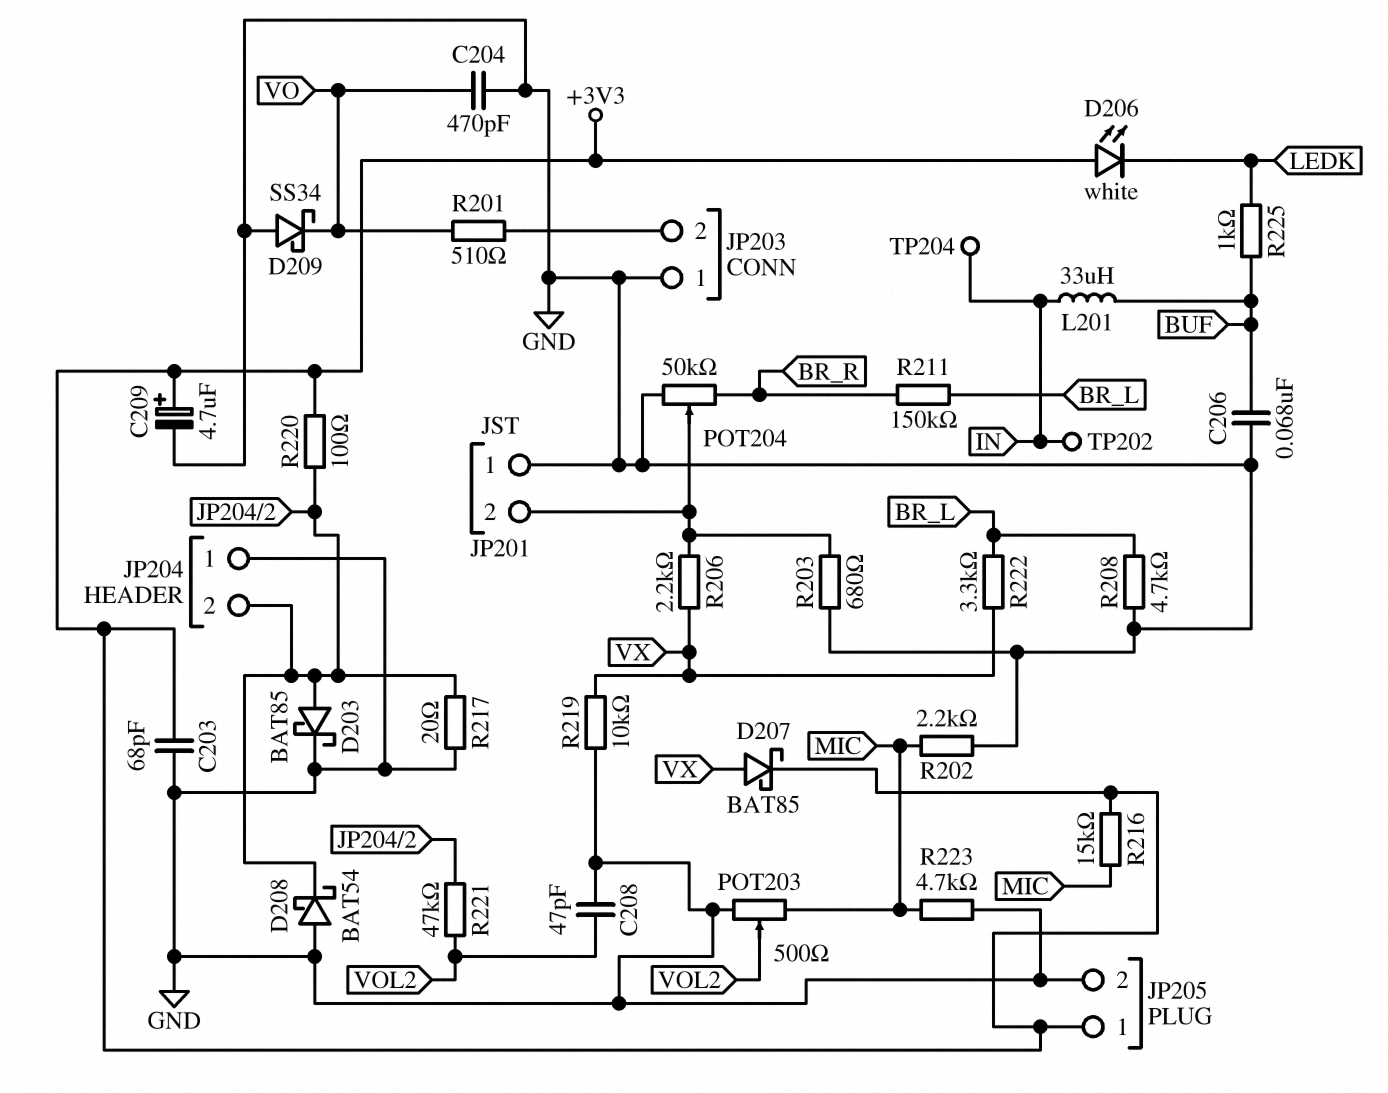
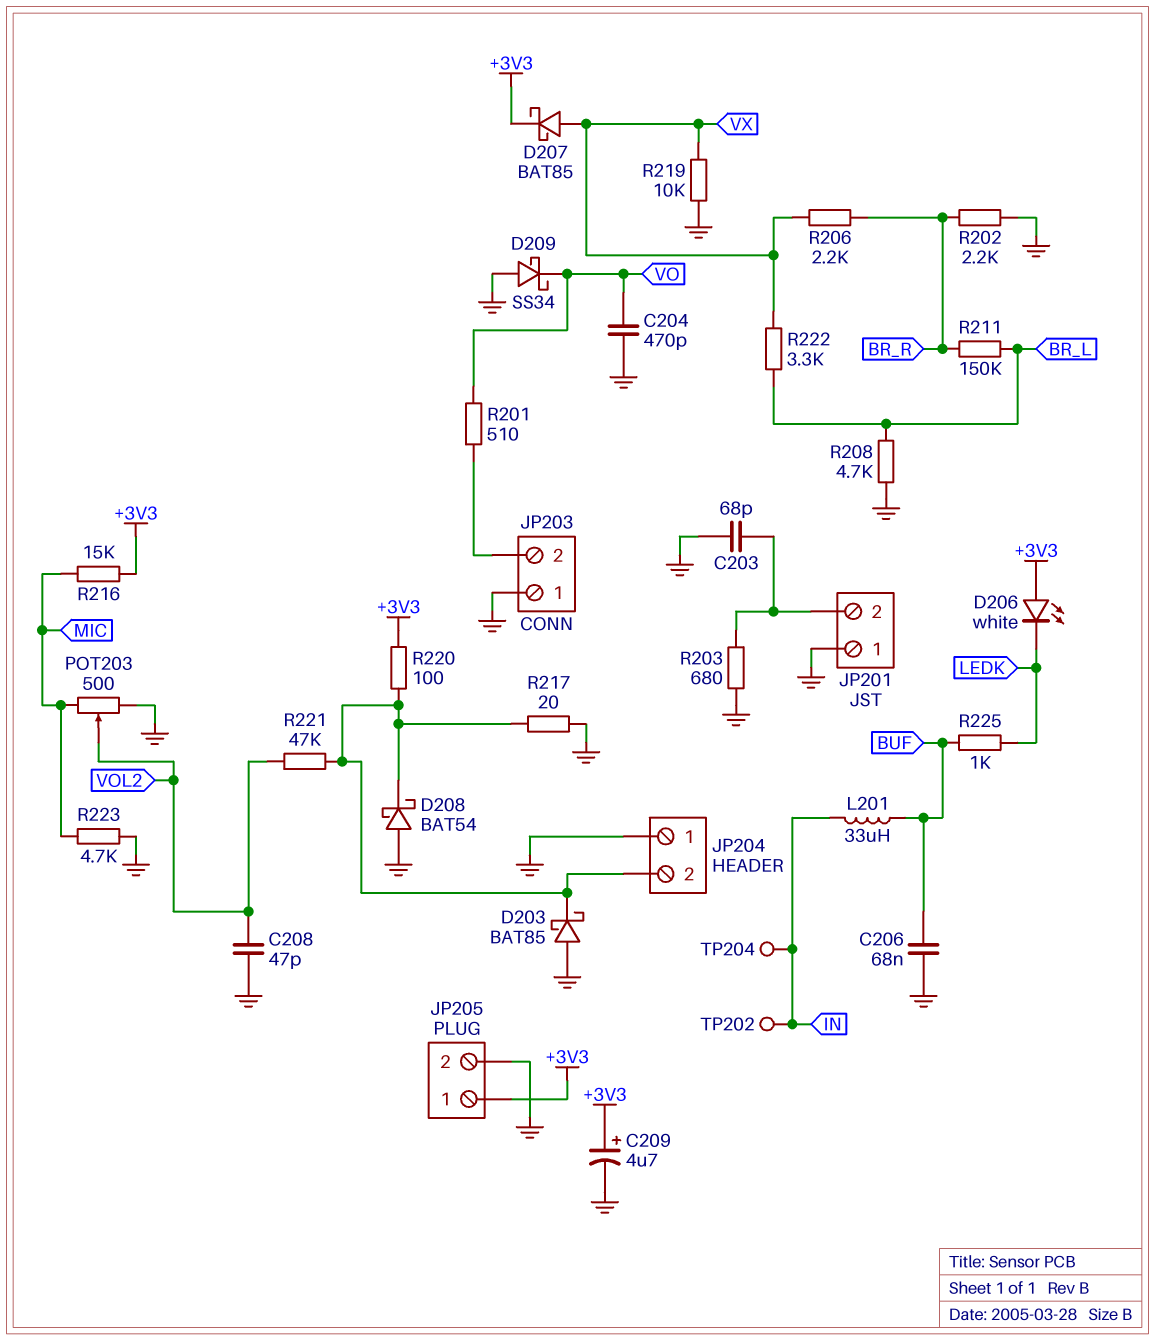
C203: 68pF (+3V3, GND) -> 68pF (GND, JP201/2)
D203: schottky BAT85 (A JP204/2, K GND) -> schottky BAT85 (A GND, K JP204/2)
POT204: 50k (BR_R, GND, wiper JP201/2) -> none
R202: 2.2k (GND, MIC) -> 2.2k (BR_R, GND)
R206: 2.2k (JP201/2, VX) -> 2.2k (BR_R, VX)

